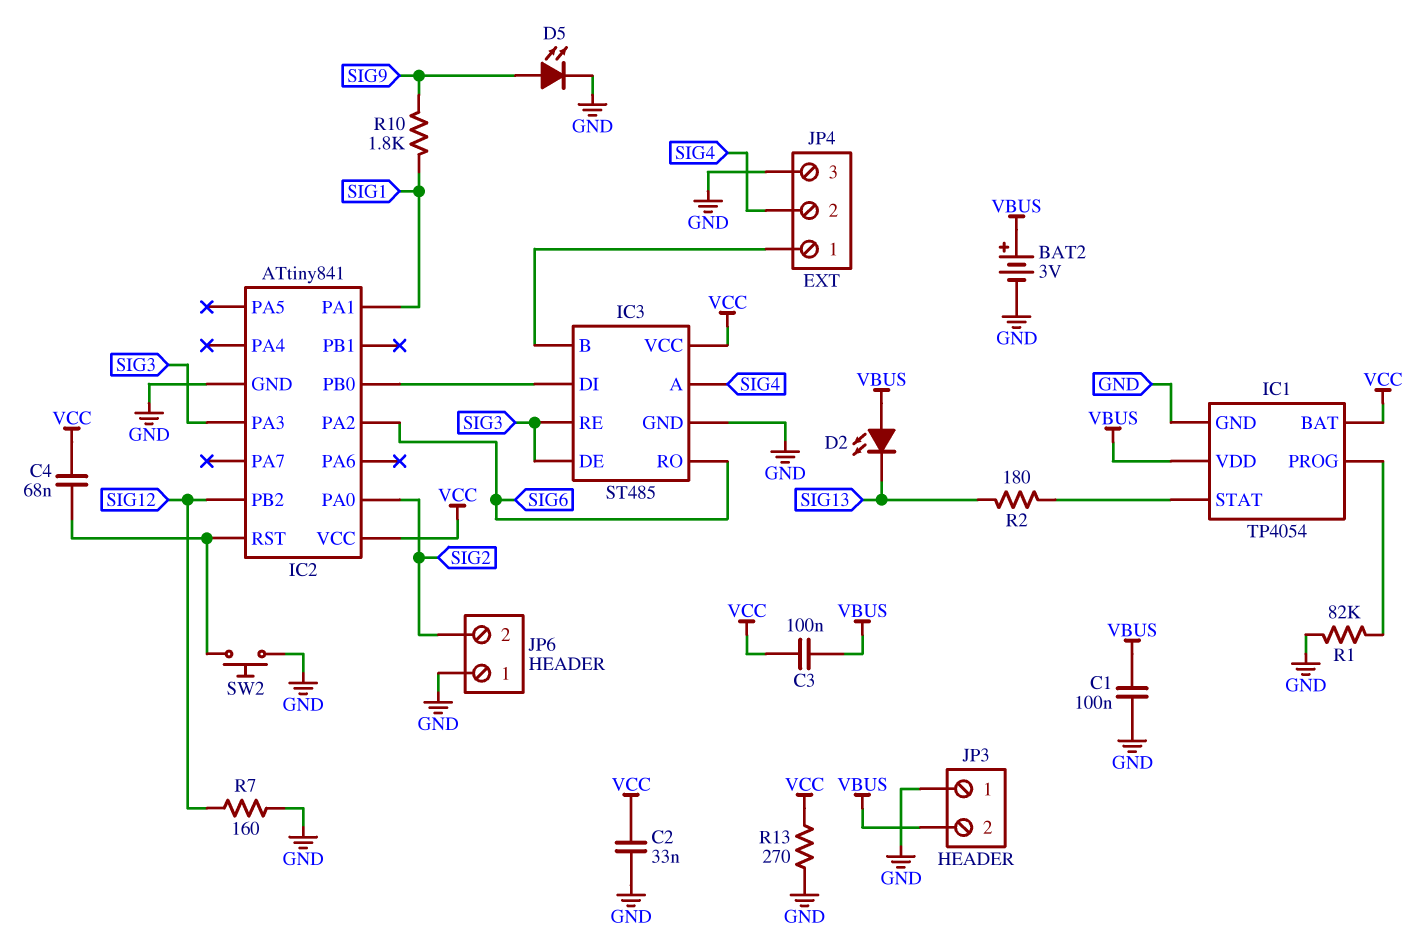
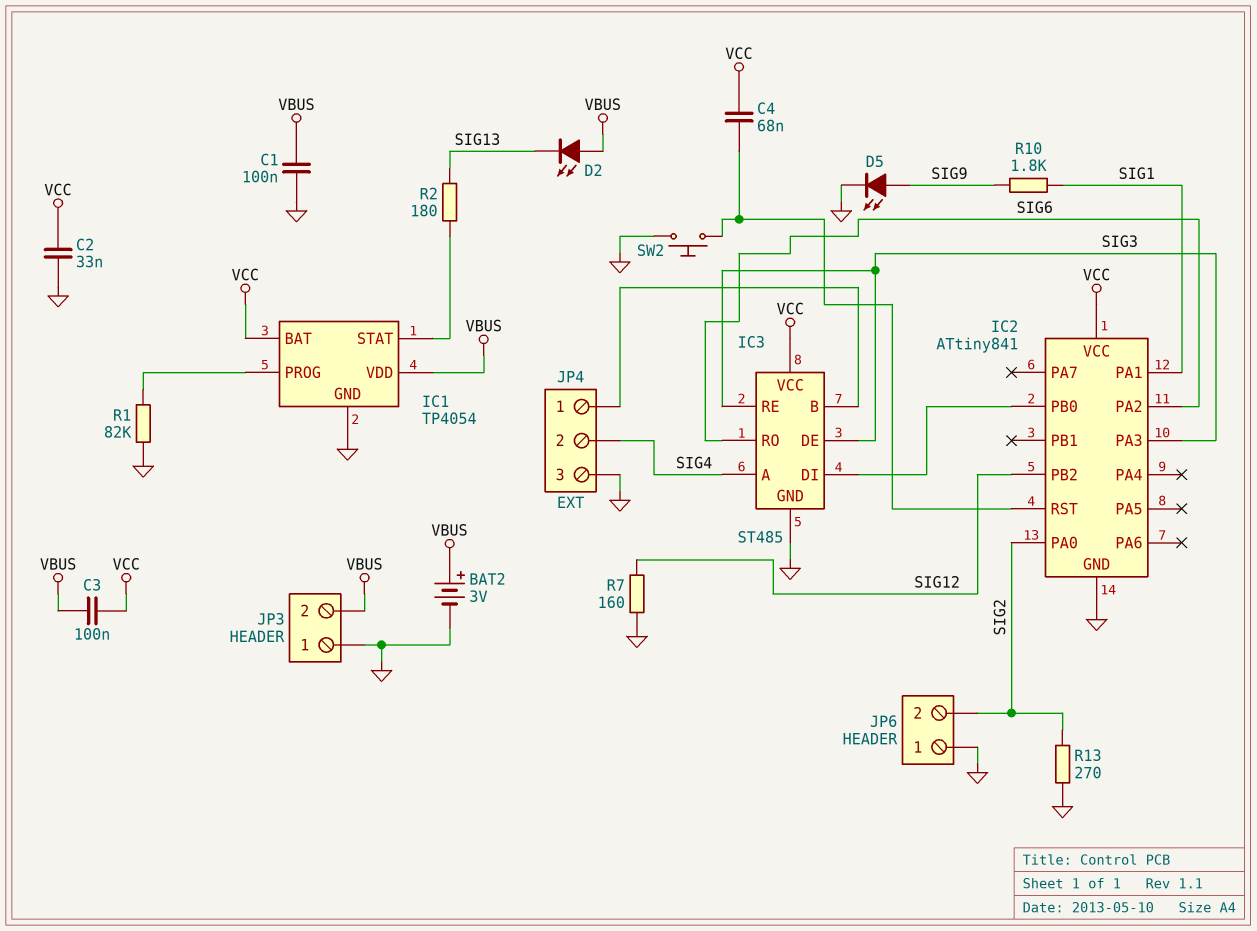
R13: 270 (GND, VCC) -> 270 (GND, SIG2)

